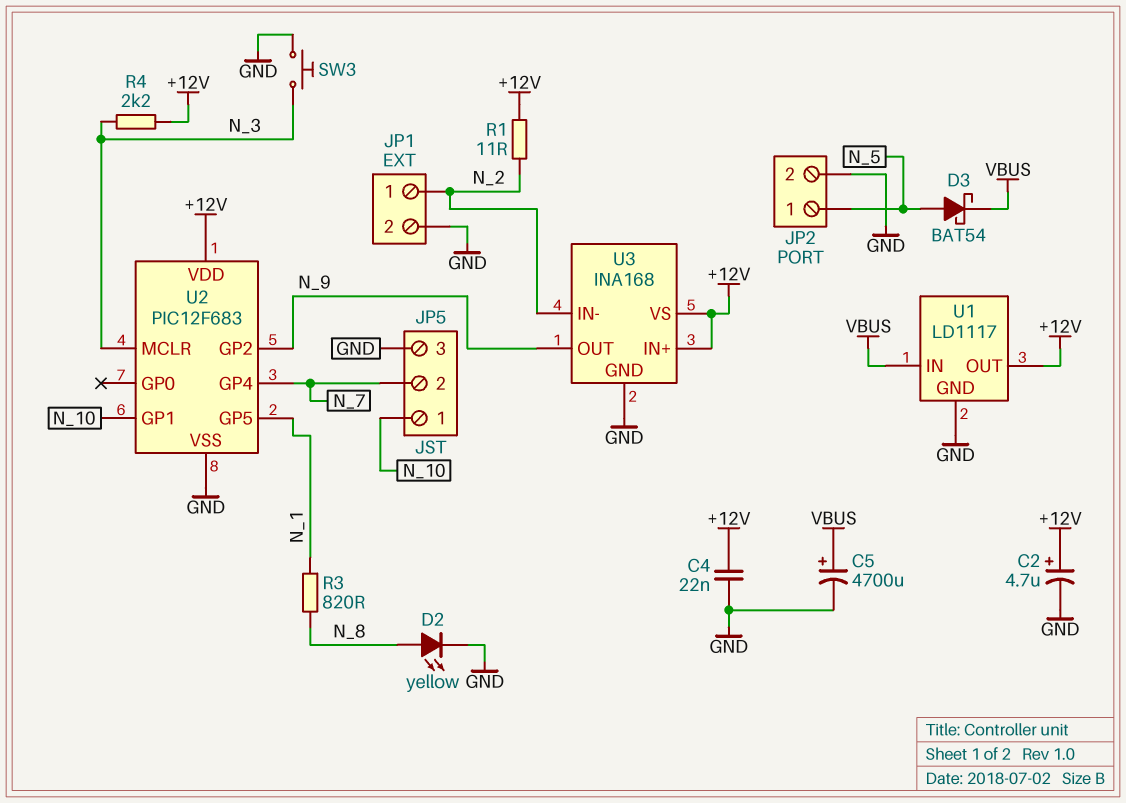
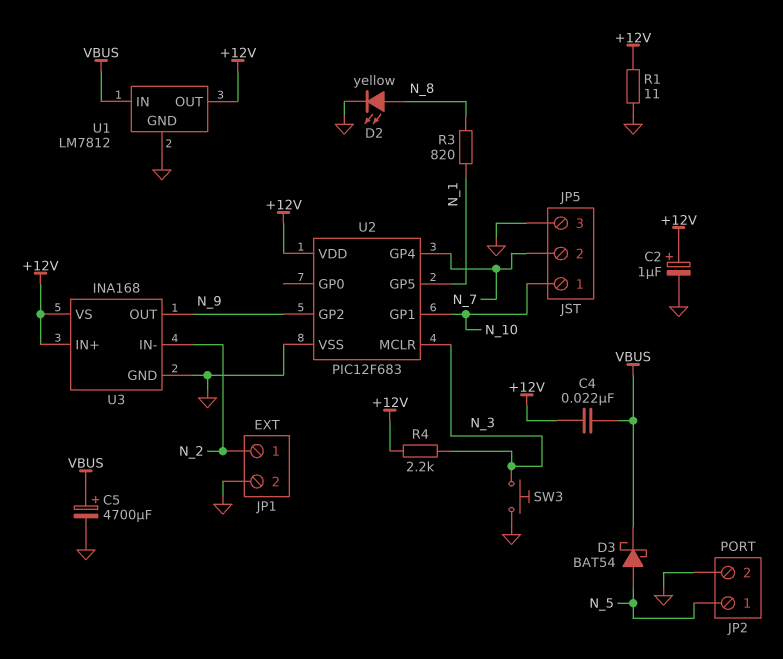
C2: 4.7uF (plus +12V, minus GND) -> 1uF (plus +12V, minus GND)
C4: 22nF (+12V, GND) -> 22nF (+12V, VBUS)
R1: 11 (+12V, N_2) -> 11 (+12V, GND)
U1: LD1117 -> LM7812

